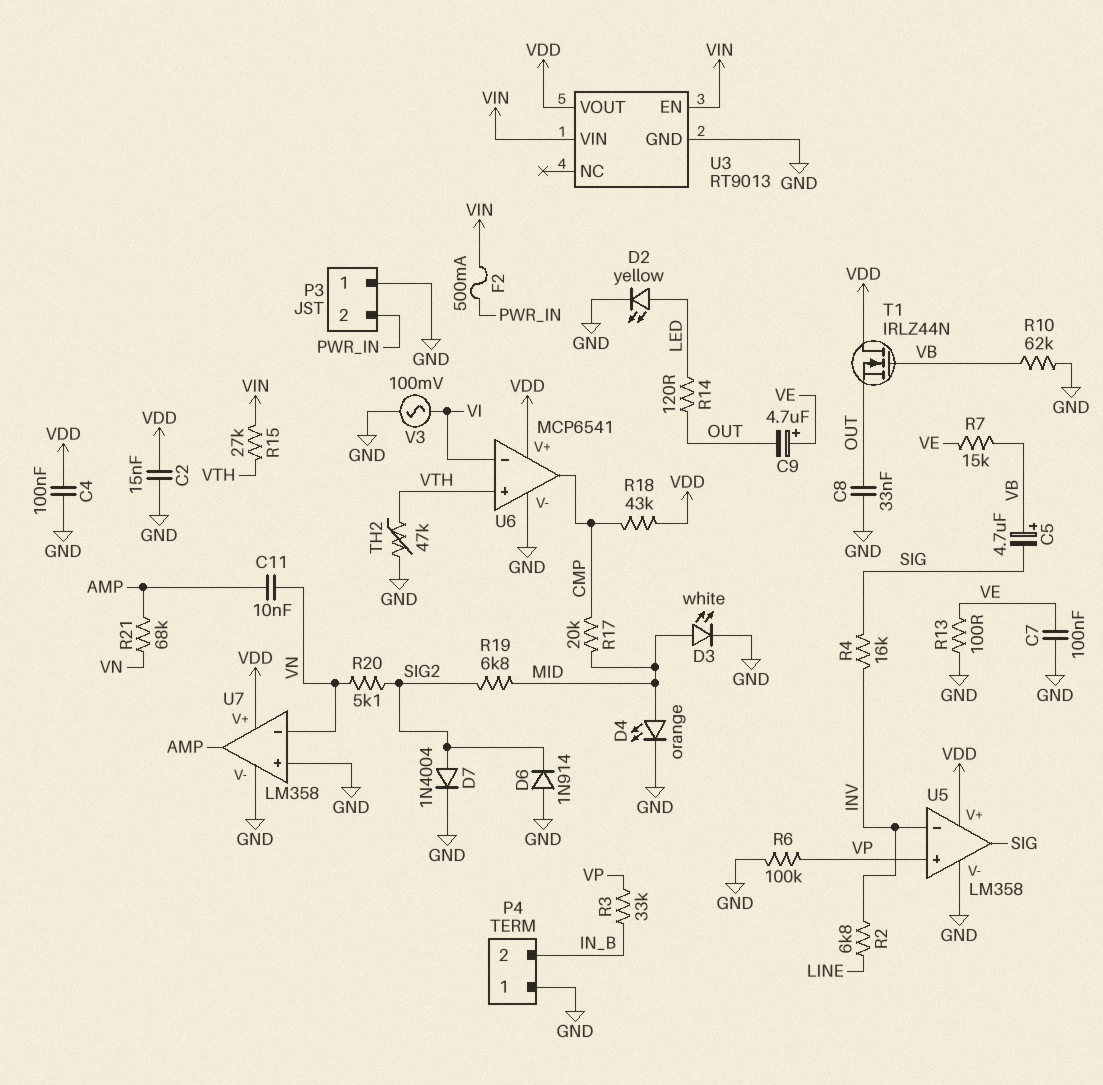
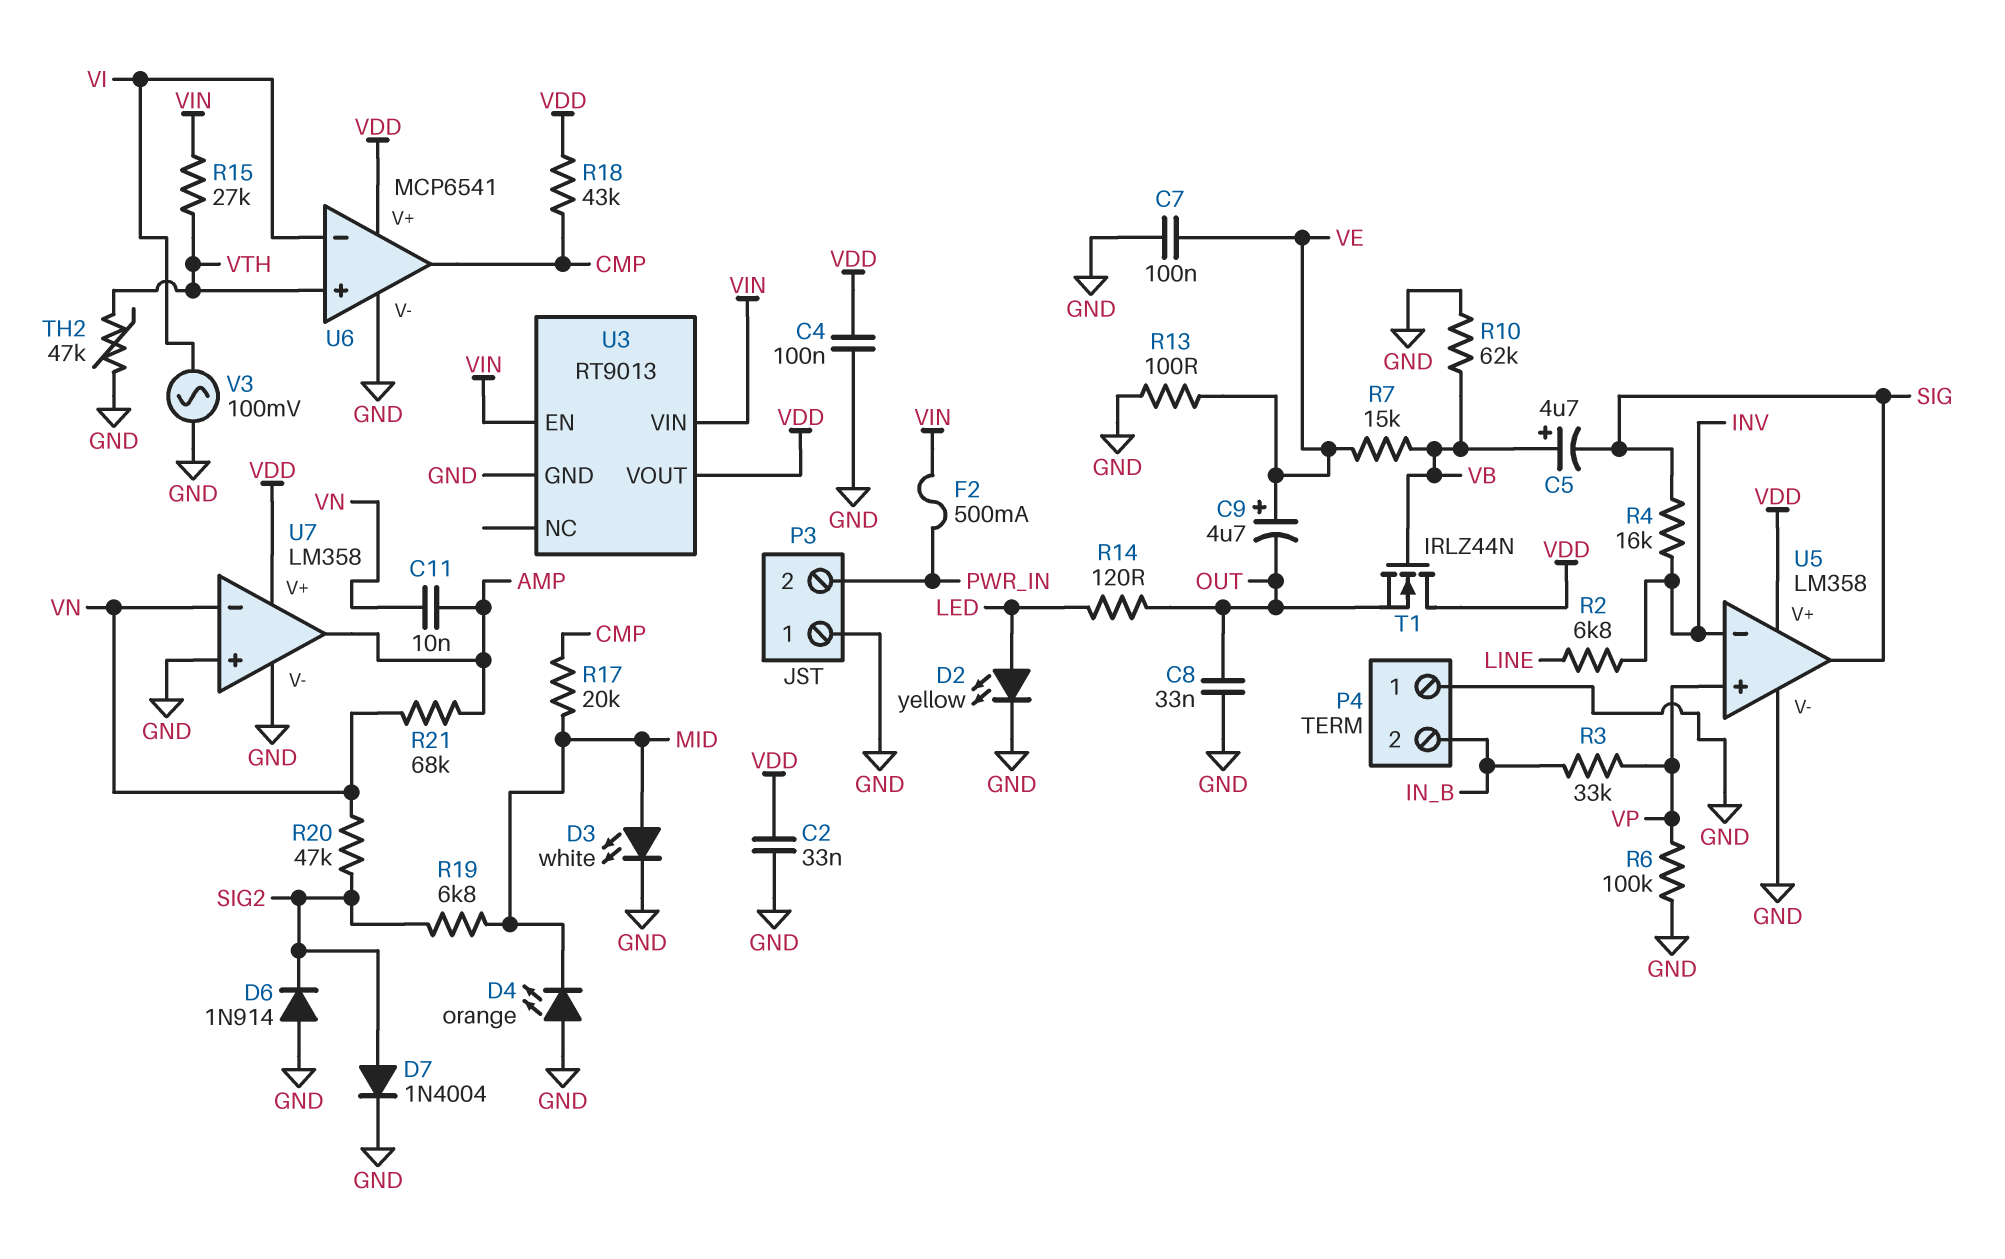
C2: 15nF (GND, VDD) -> 33nF (GND, VDD)
D4: LED orange (A MID, K GND) -> LED orange (A GND, K MID)
R20: 5.1k (SIG2, VN) -> 47k (SIG2, VN)

